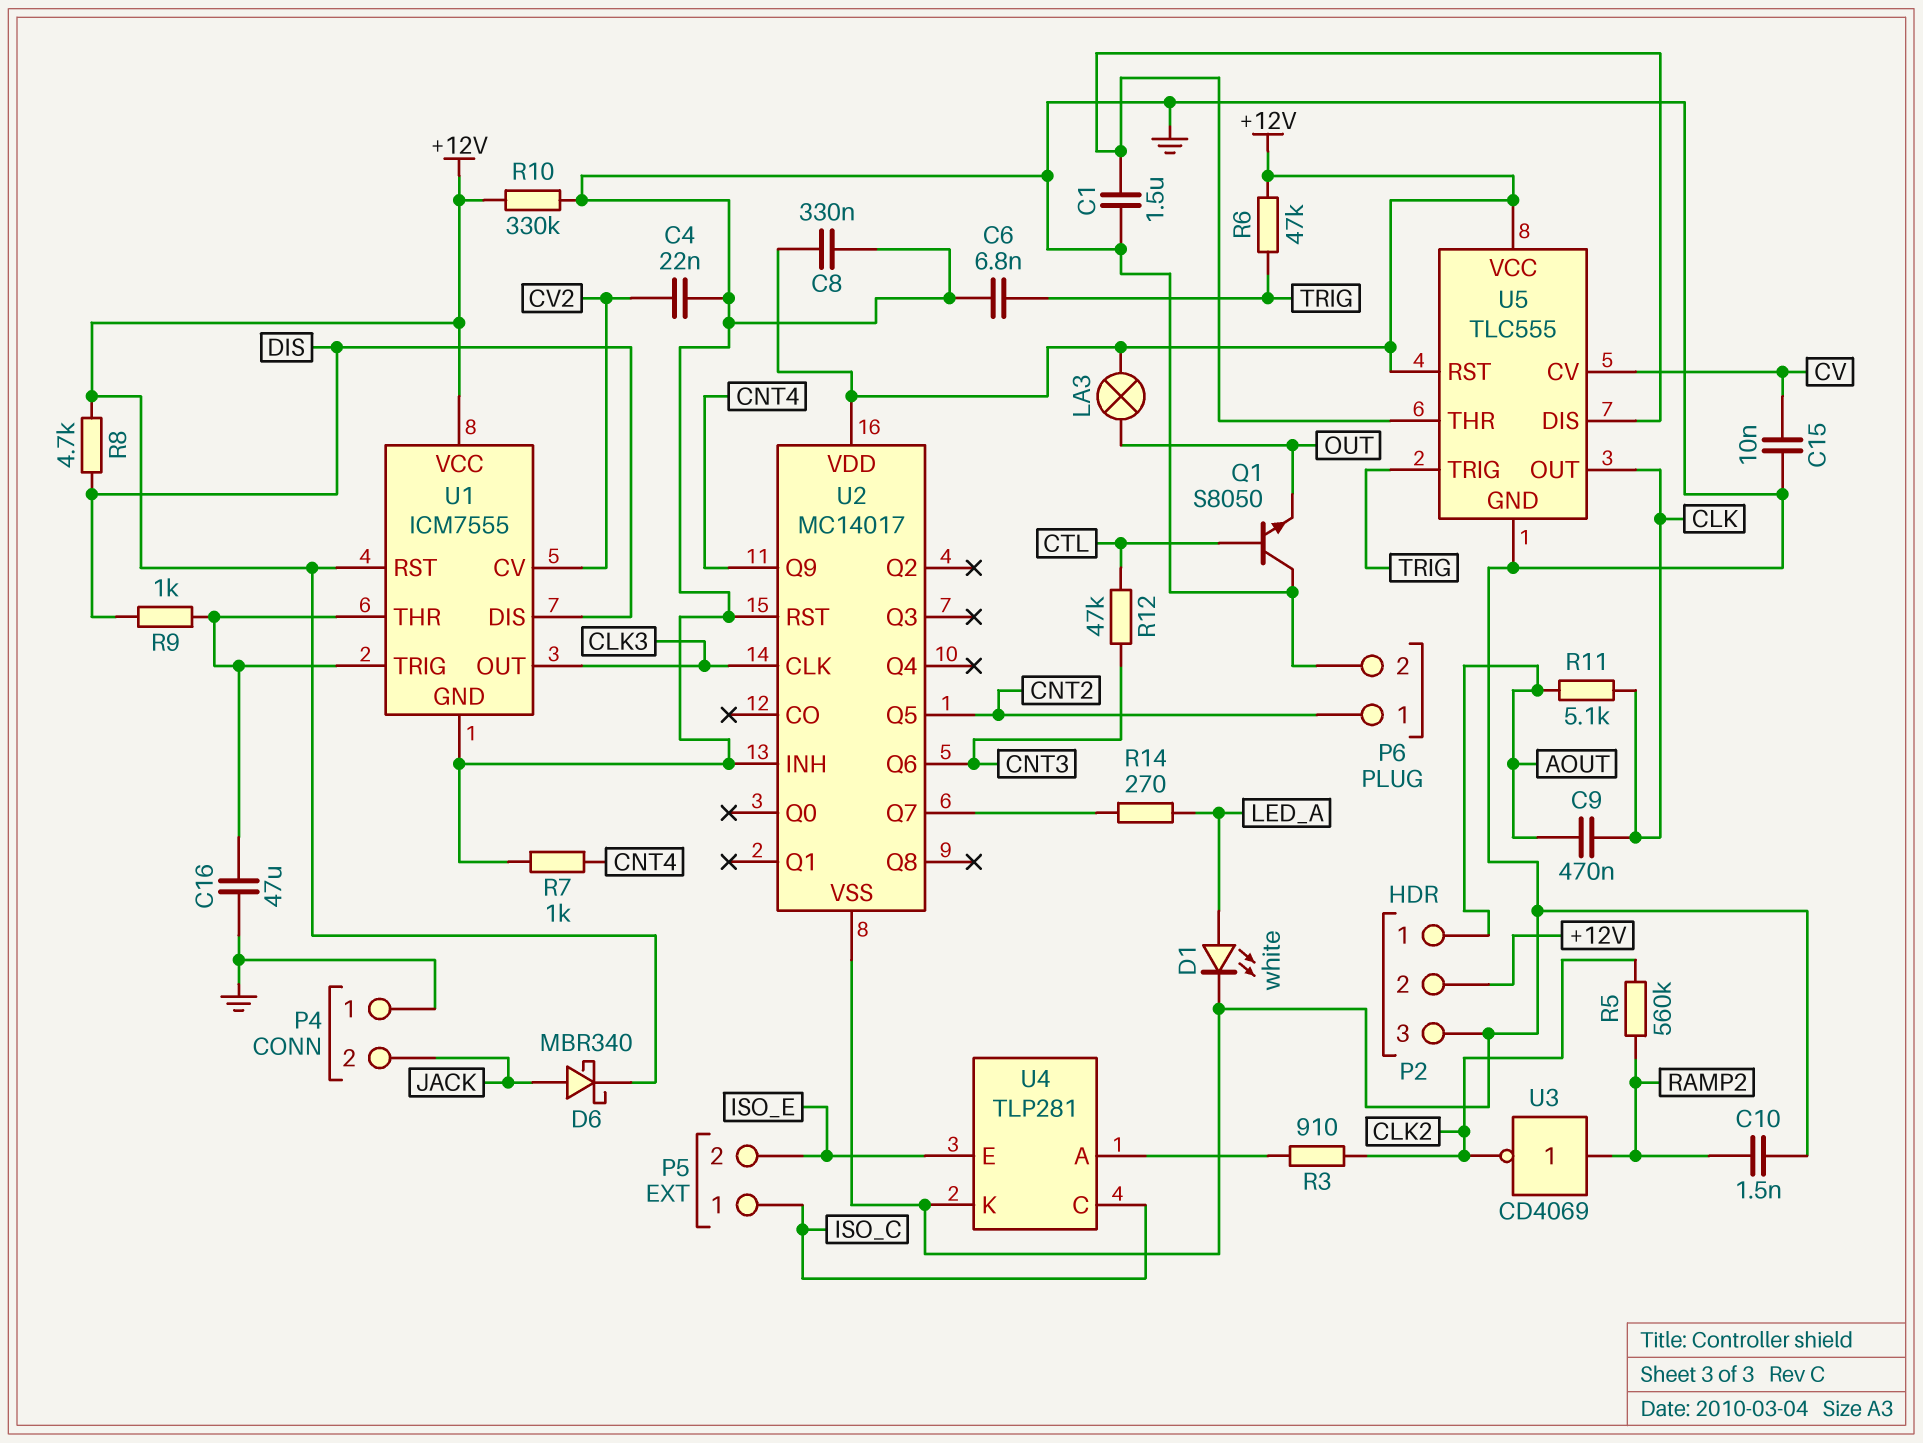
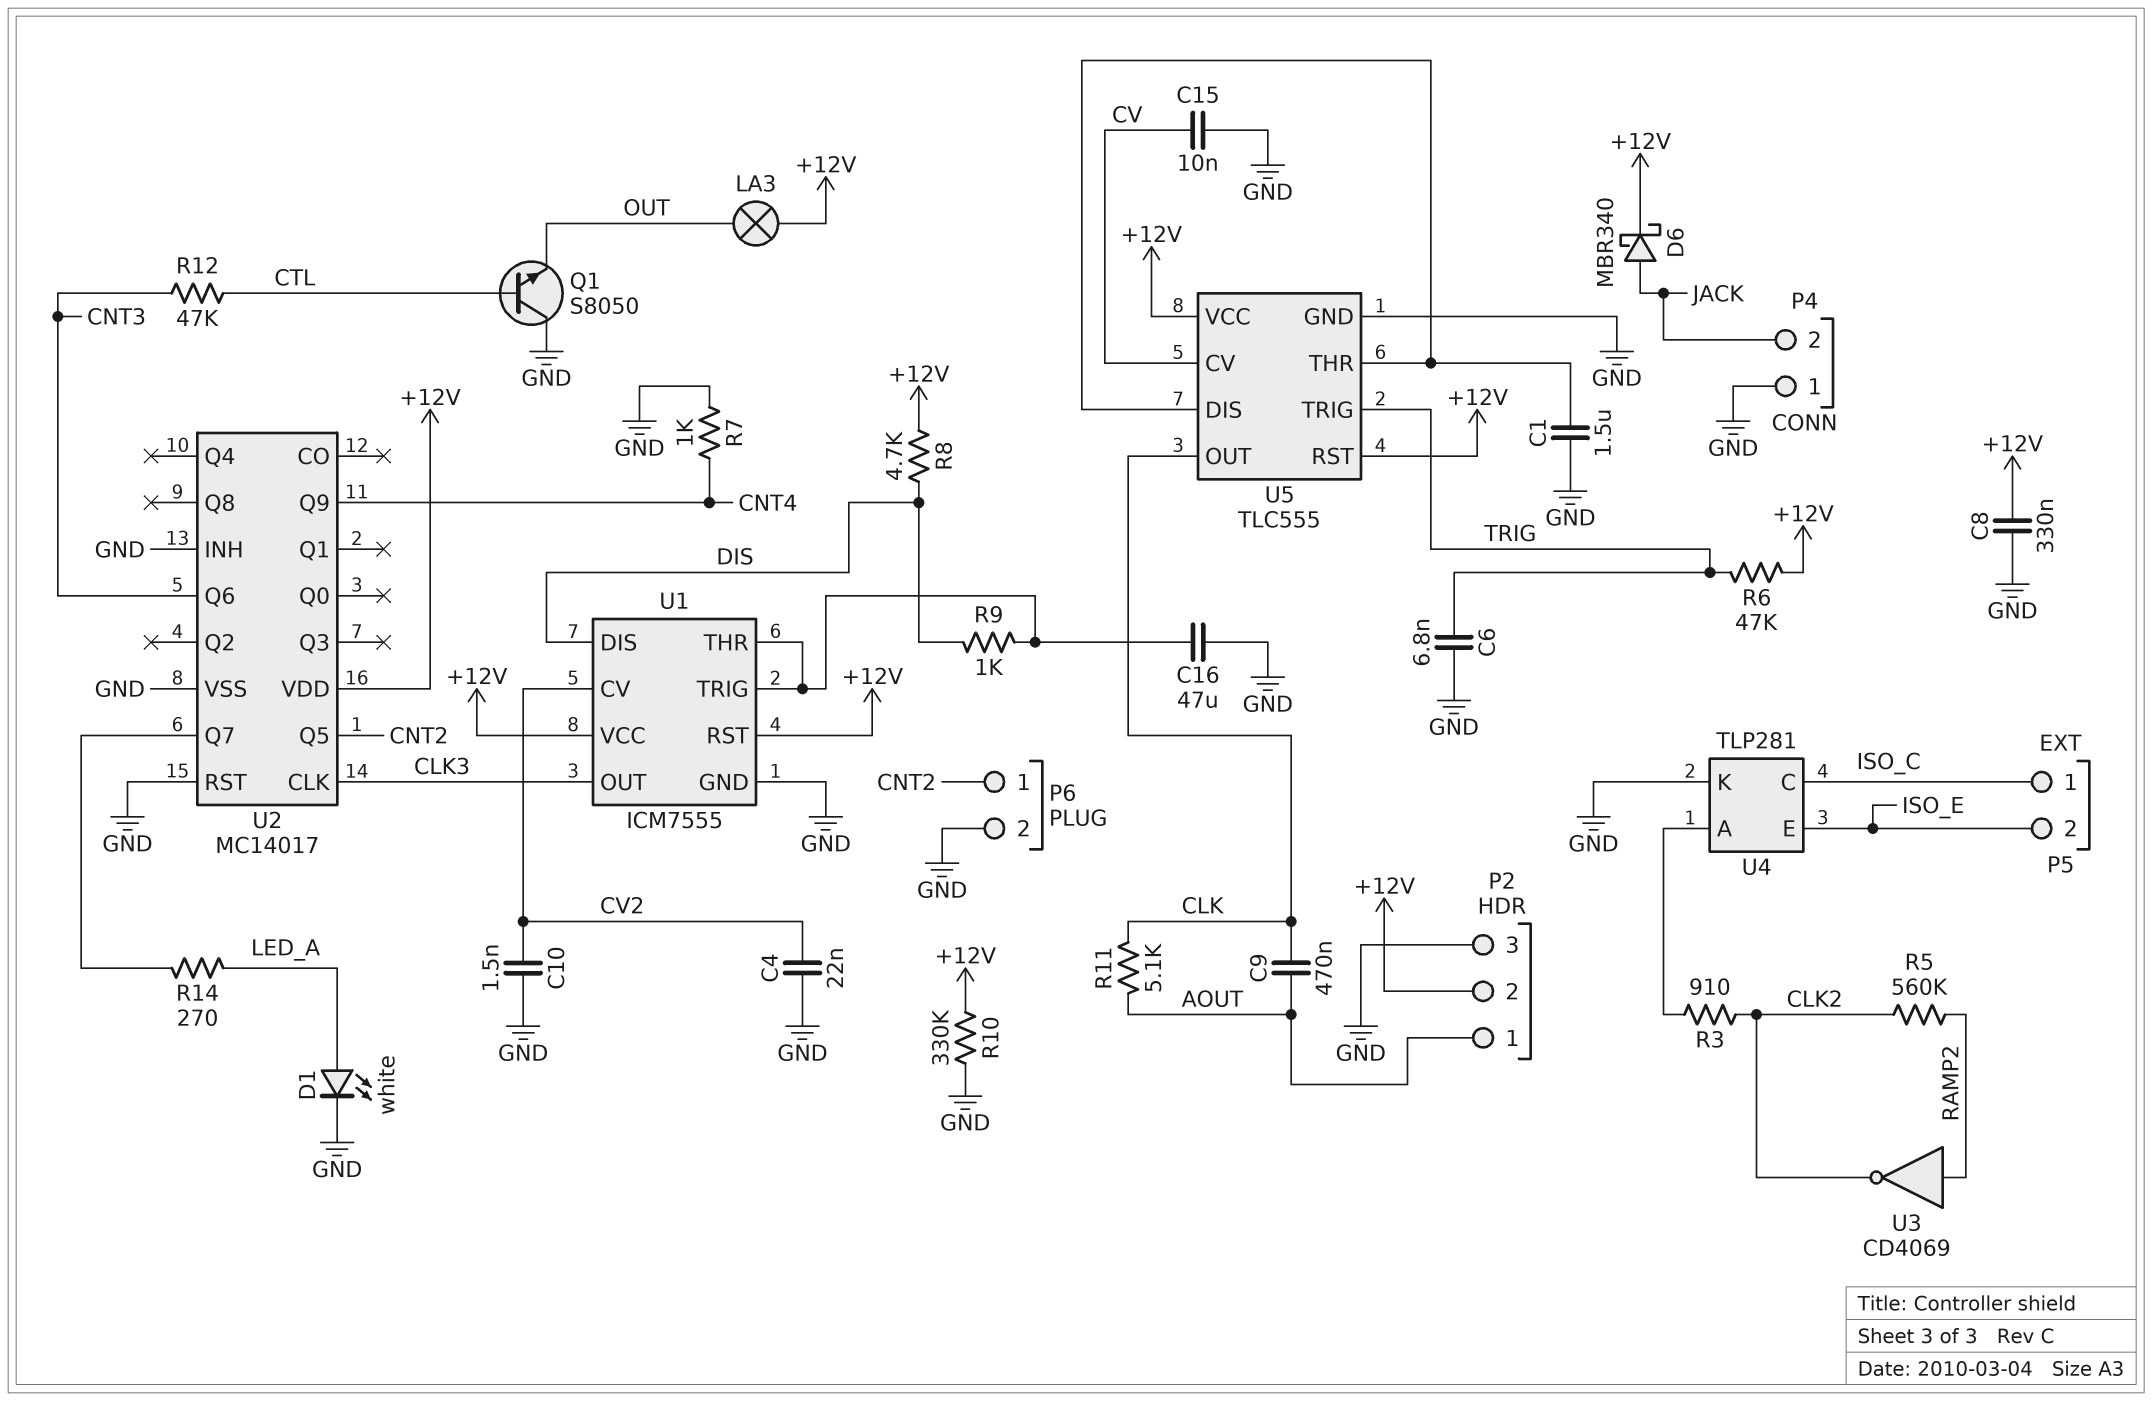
C10: 1.5nF (GND, RAMP2) -> 1.5nF (CV2, GND)

